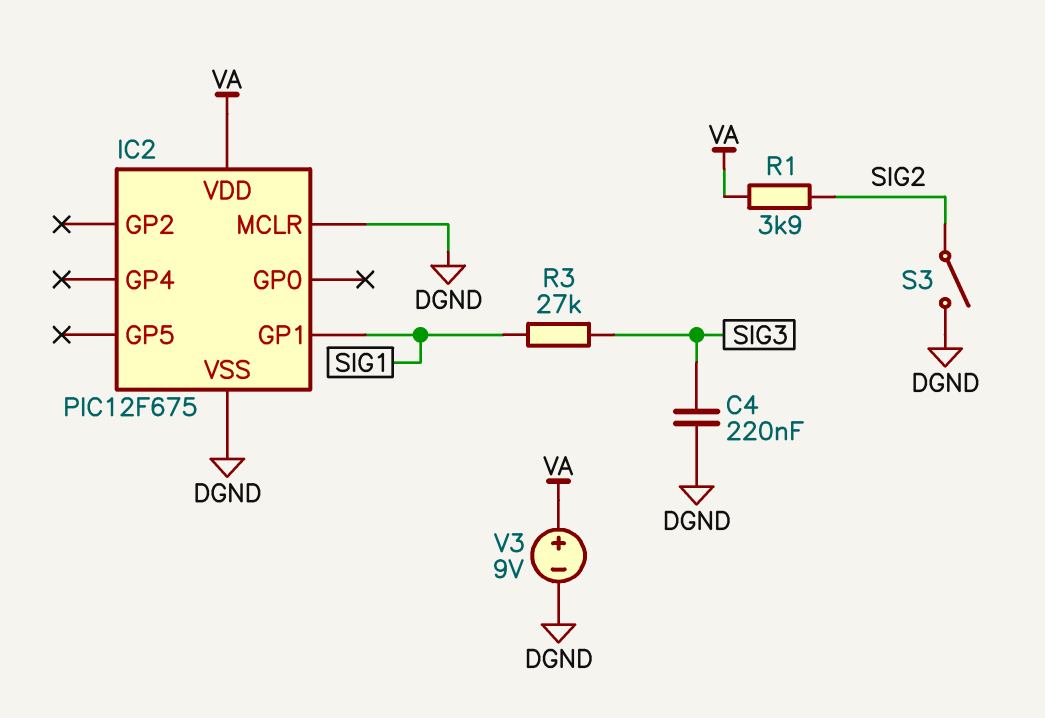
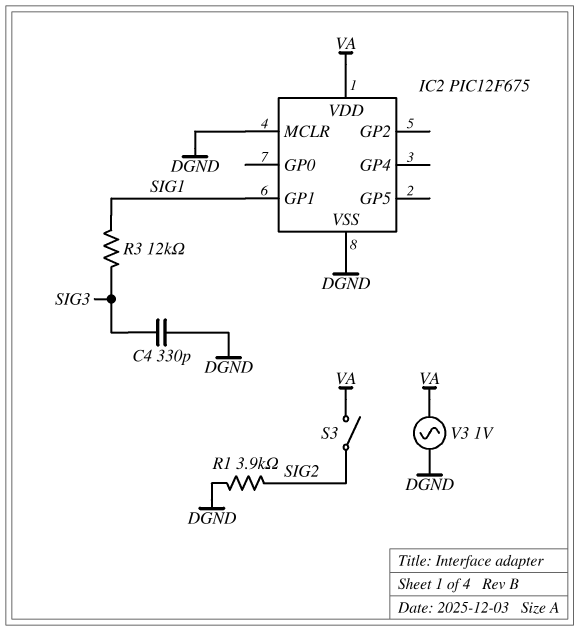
C4: 220nF (DGND, SIG3) -> 330pF (DGND, SIG3)
R1: 3.9k (SIG2, VA) -> 3.9k (DGND, SIG2)
R3: 27k (SIG1, SIG3) -> 12k (SIG1, SIG3)
S3: switch (DGND, SIG2) -> switch (SIG2, VA)
V3: 9V (plus VA, minus DGND) -> AC 1V (DGND, VA)

